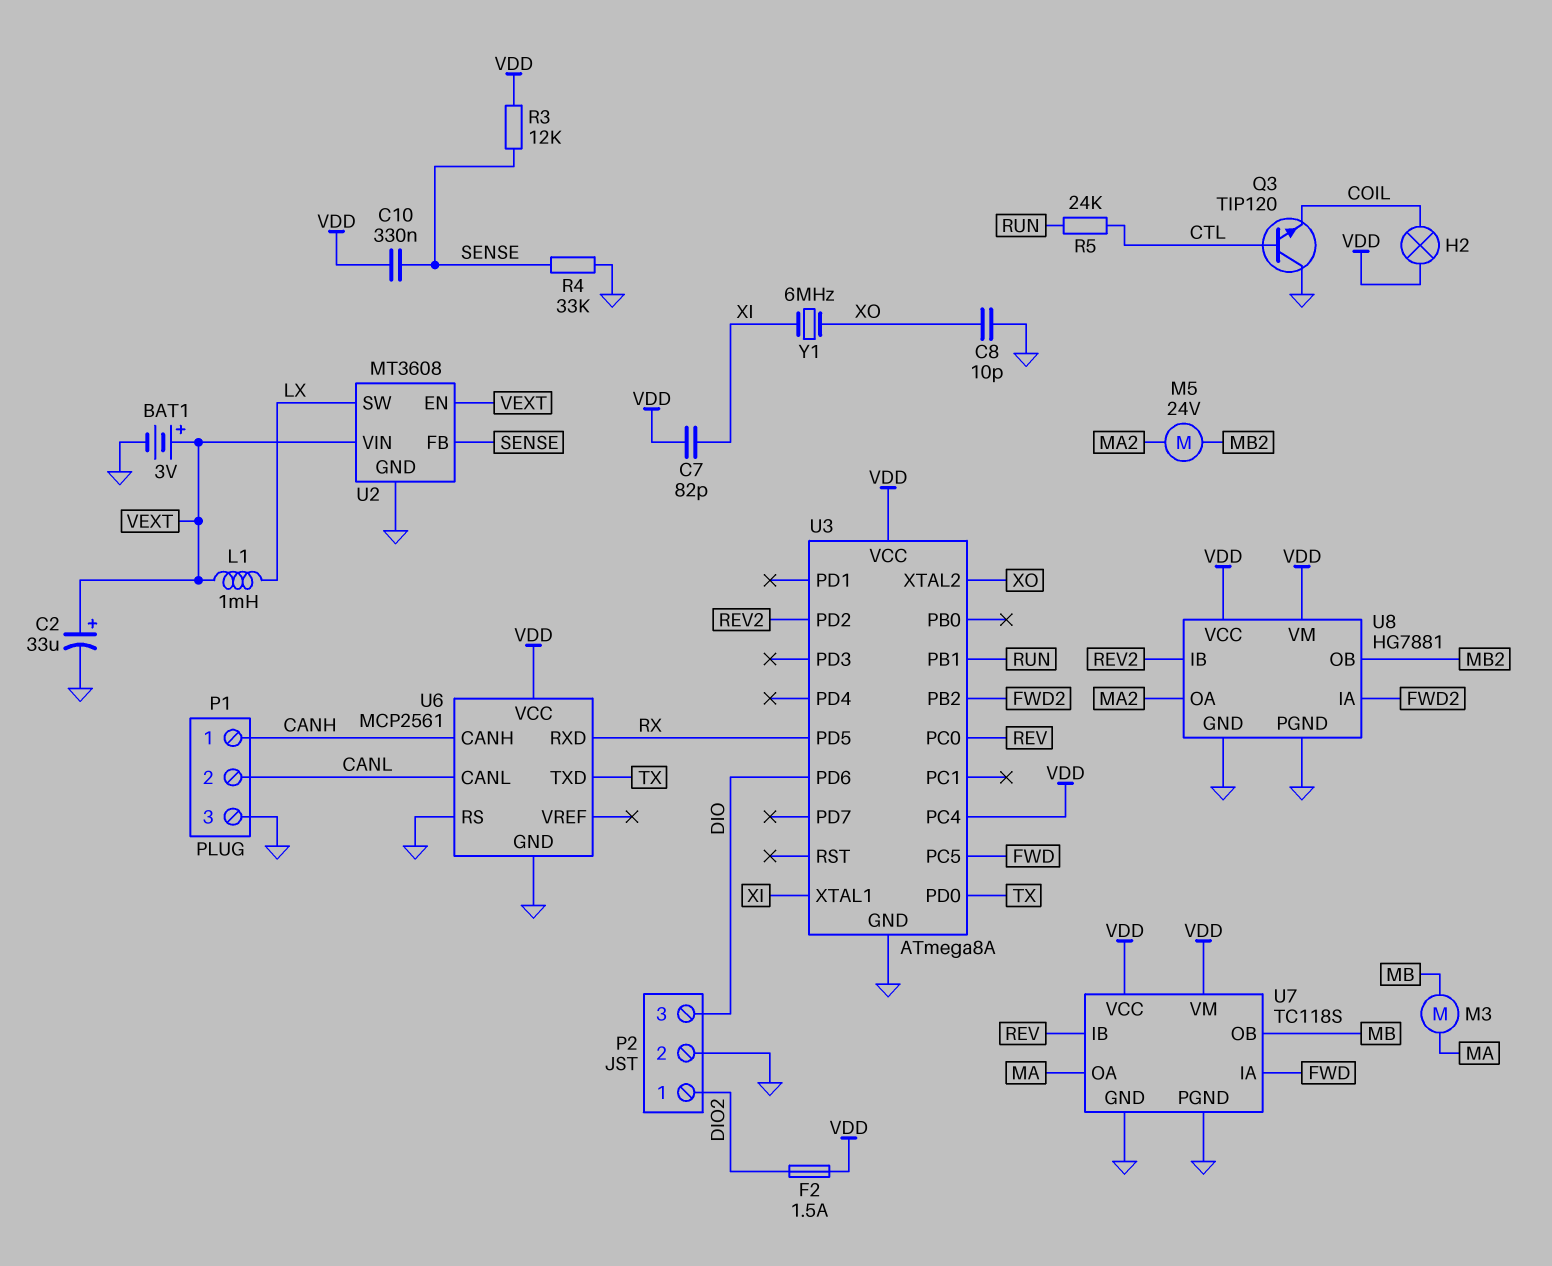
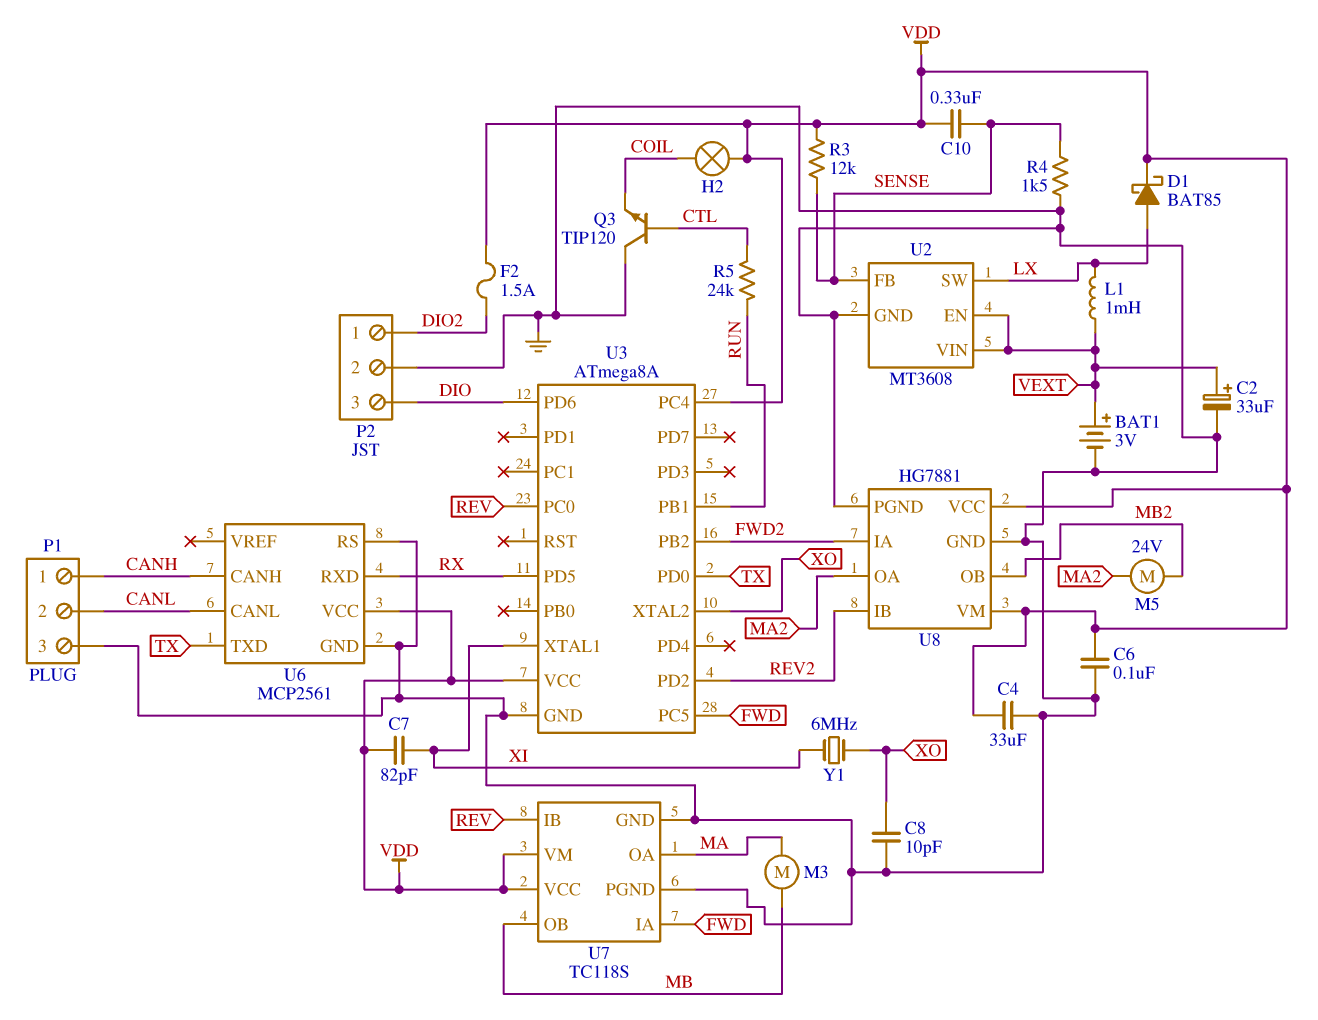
C4: none -> 33uF (GND, VDD)
C6: none -> 100nF (GND, VDD)
D1: none -> schottky BAT85 (A LX, K VDD)
R4: 33k (GND, SENSE) -> 1.5k (GND, SENSE)

